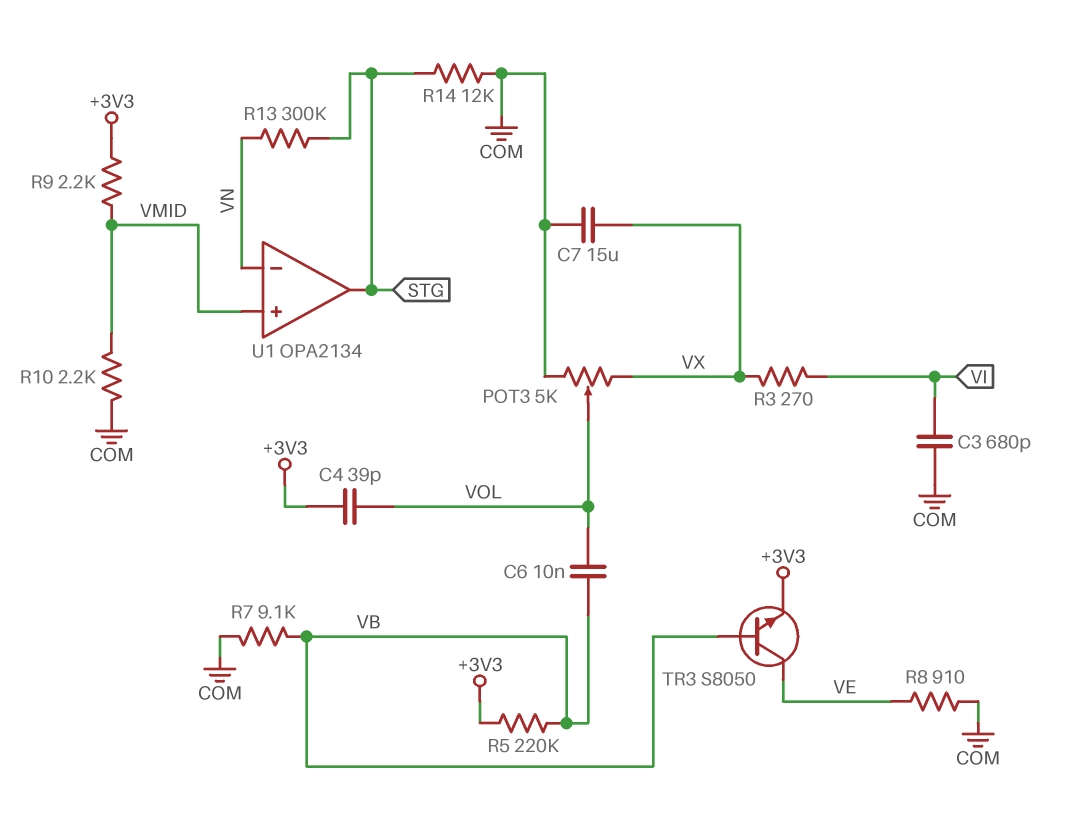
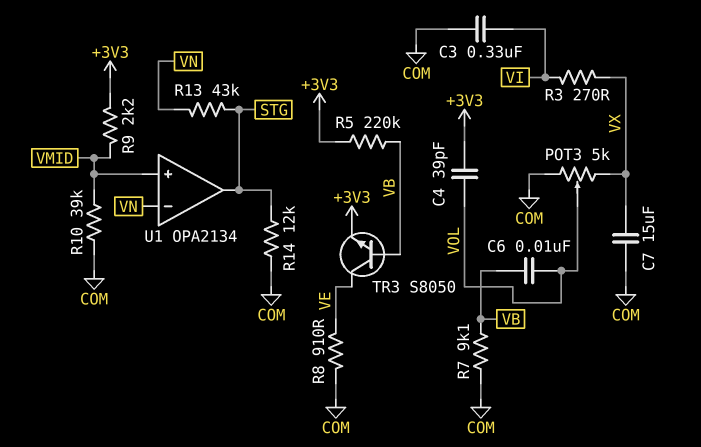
C3: 680pF (COM, VI) -> 330nF (COM, VI)
R10: 2.2k (COM, VMID) -> 39k (COM, VMID)
R13: 300k (STG, VN) -> 43k (STG, VN)

